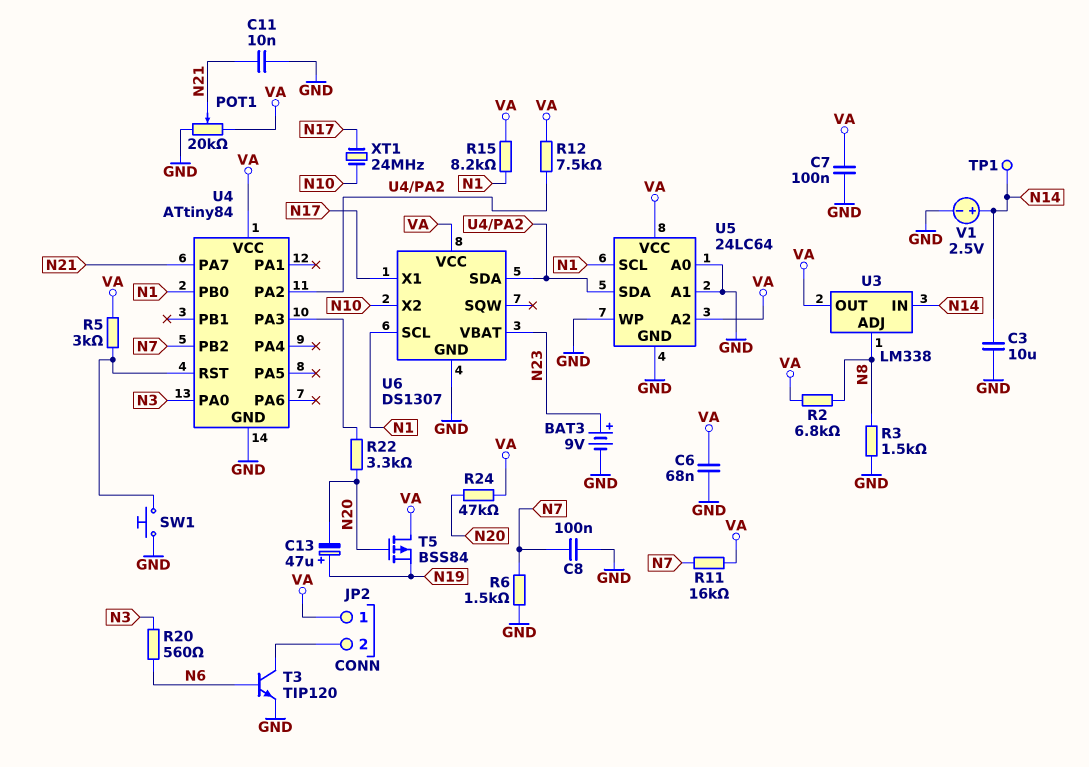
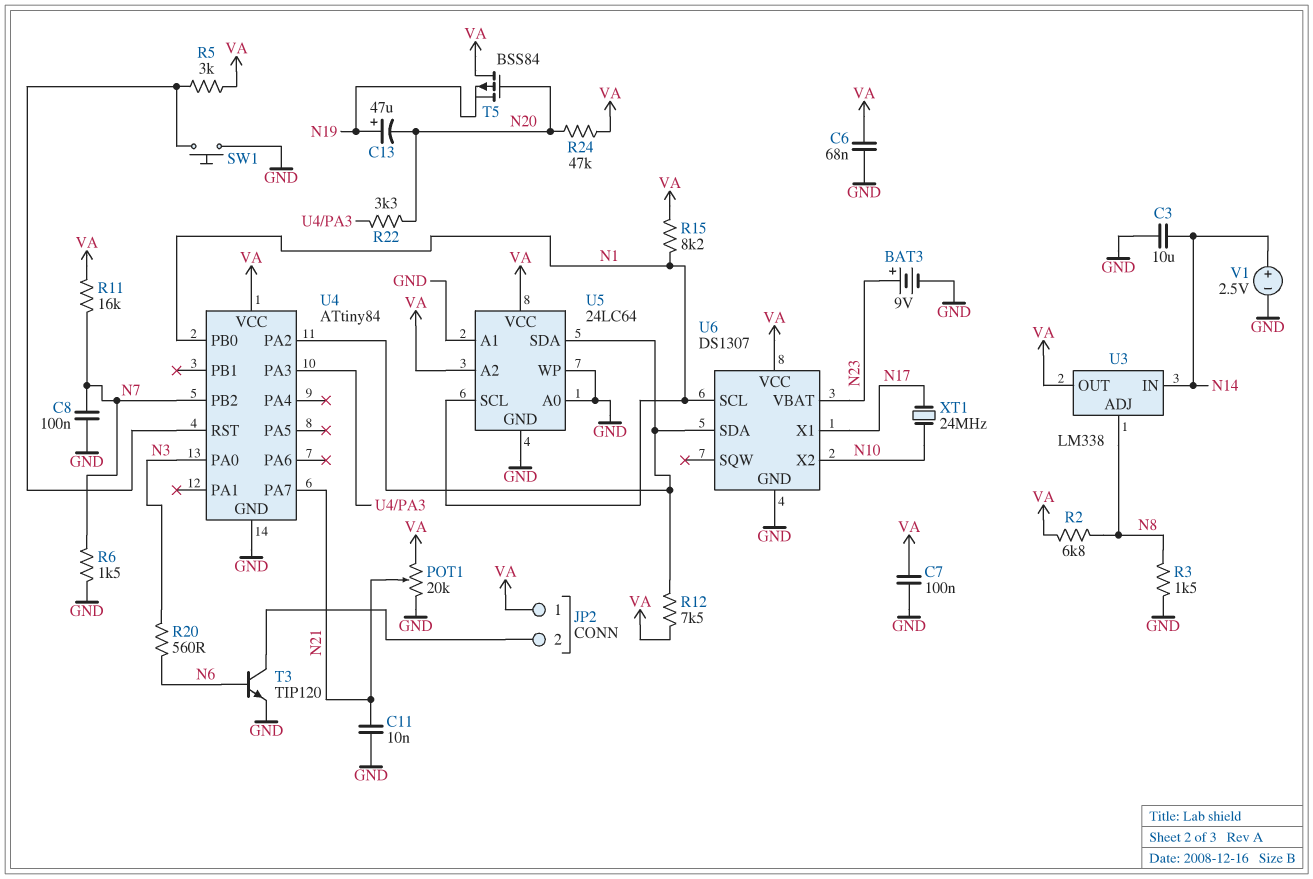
TP1: test point (N14) -> none

